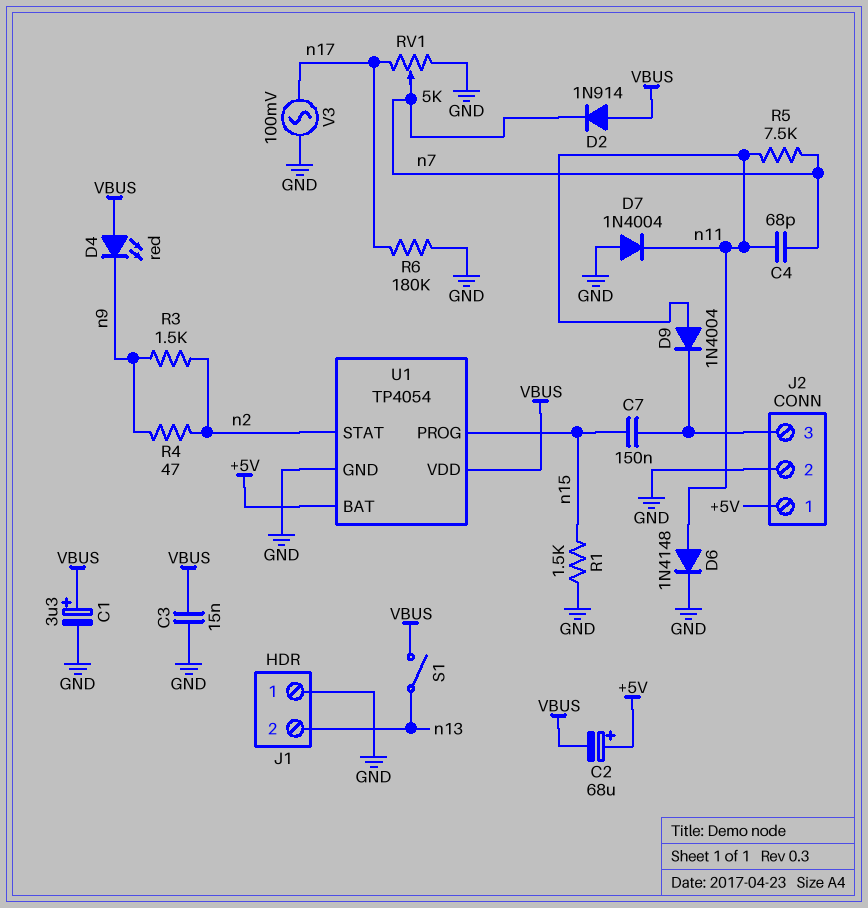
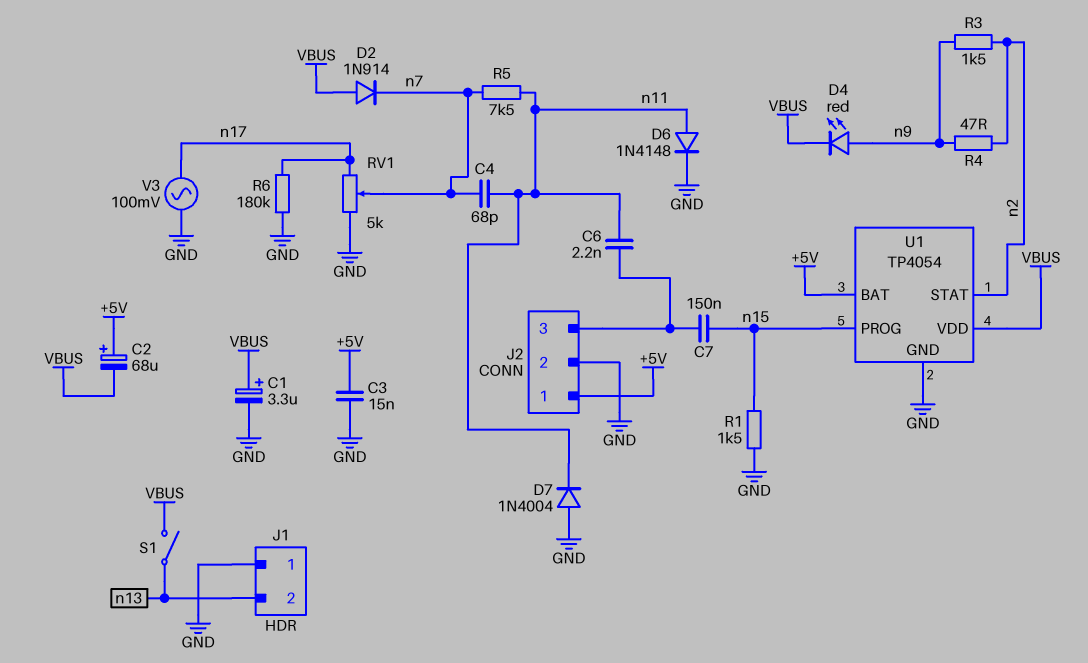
C3: 15nF (GND, VBUS) -> 15nF (+5V, GND)
C6: none -> 2.2nF (J2/3, n11)
D4: LED red (A VBUS, K n9) -> LED red (A n9, K VBUS)
D9: diode 1N4004 (A n11, K J2/3) -> none

